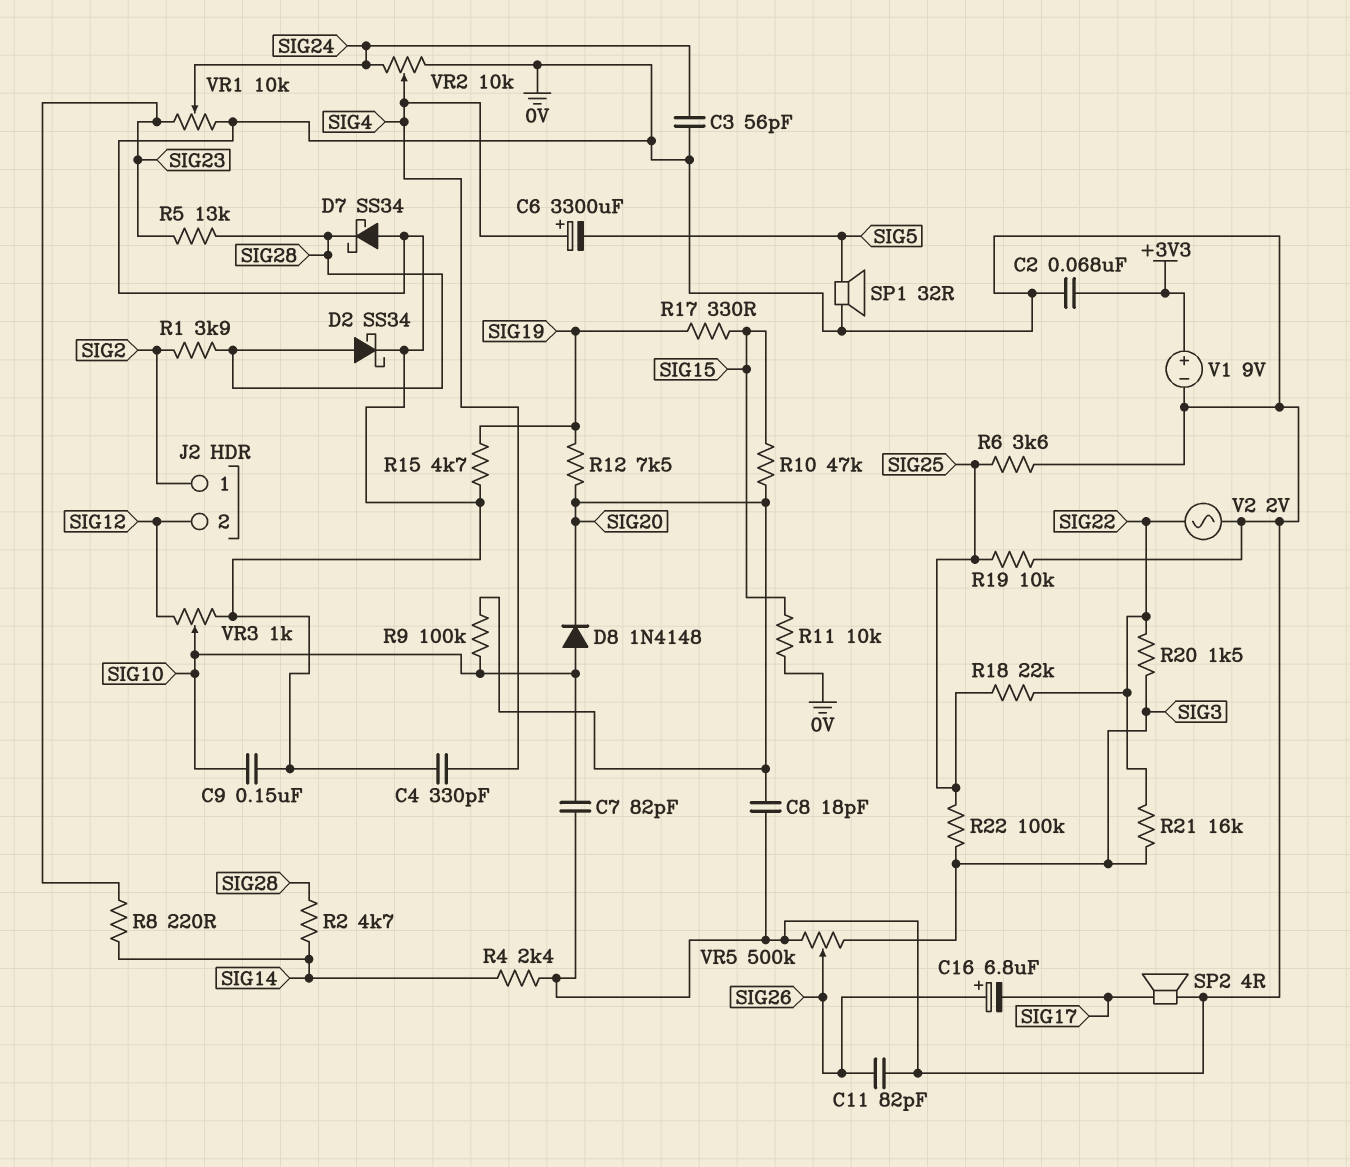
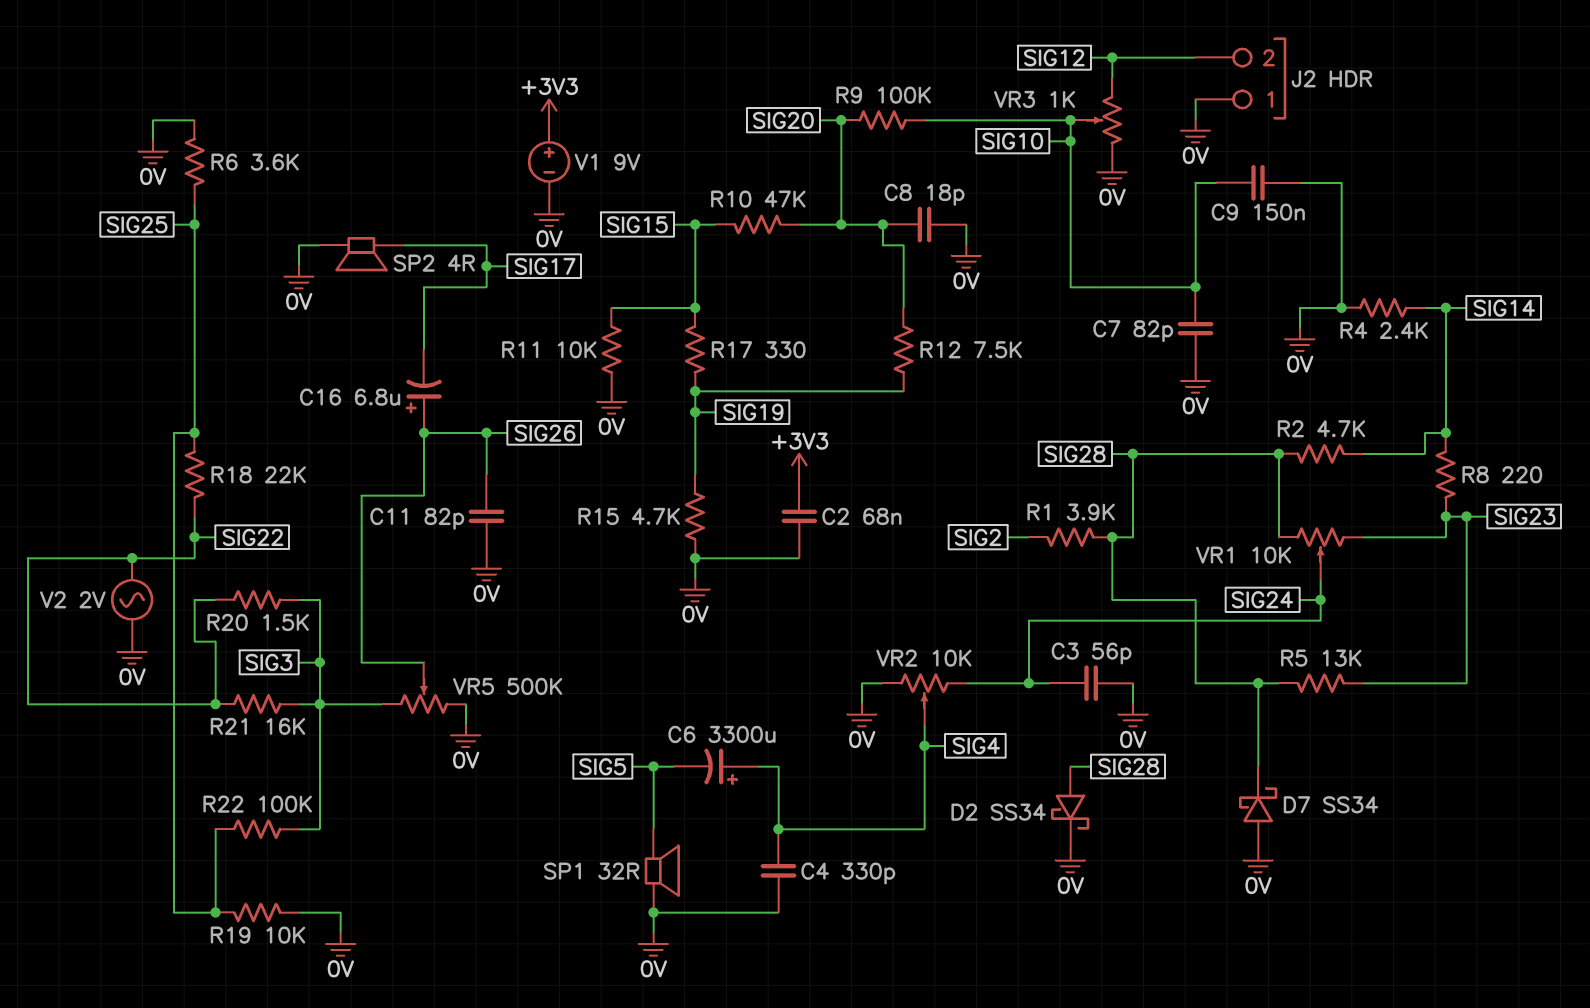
D8: diode 1N4148 (A SIG10, K SIG20) -> none
J2 pin 1: SIG2 -> 0V
VR1: 10k (0V, SIG23, wiper SIG24) -> 10k (SIG23, SIG28, wiper SIG24)

